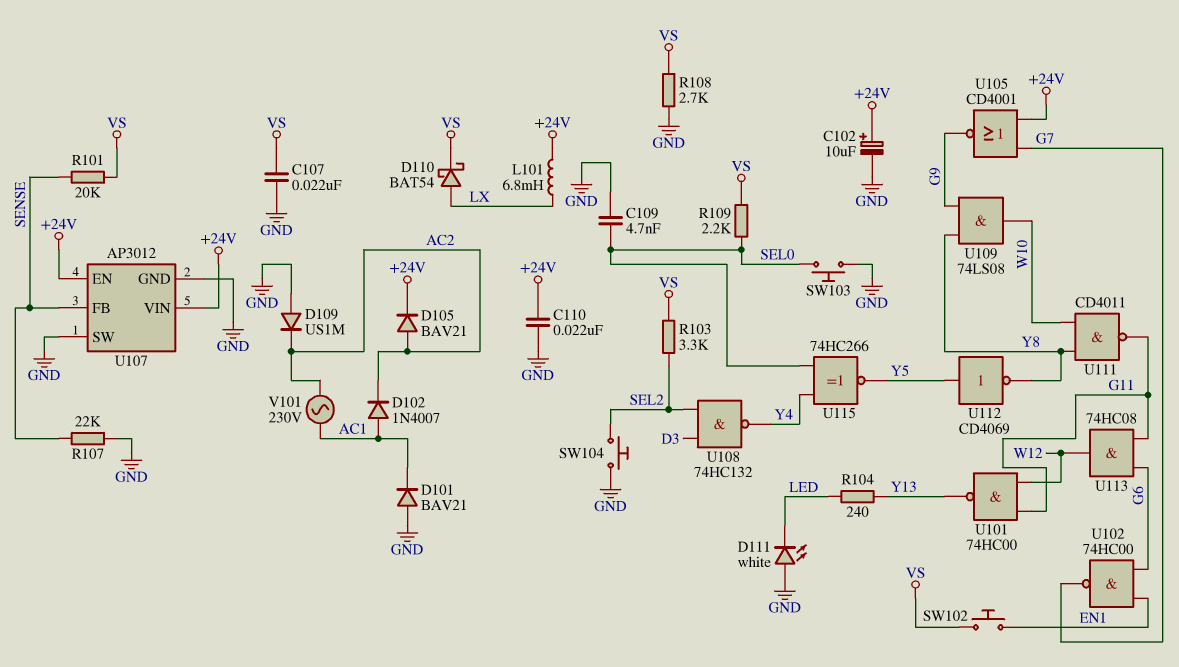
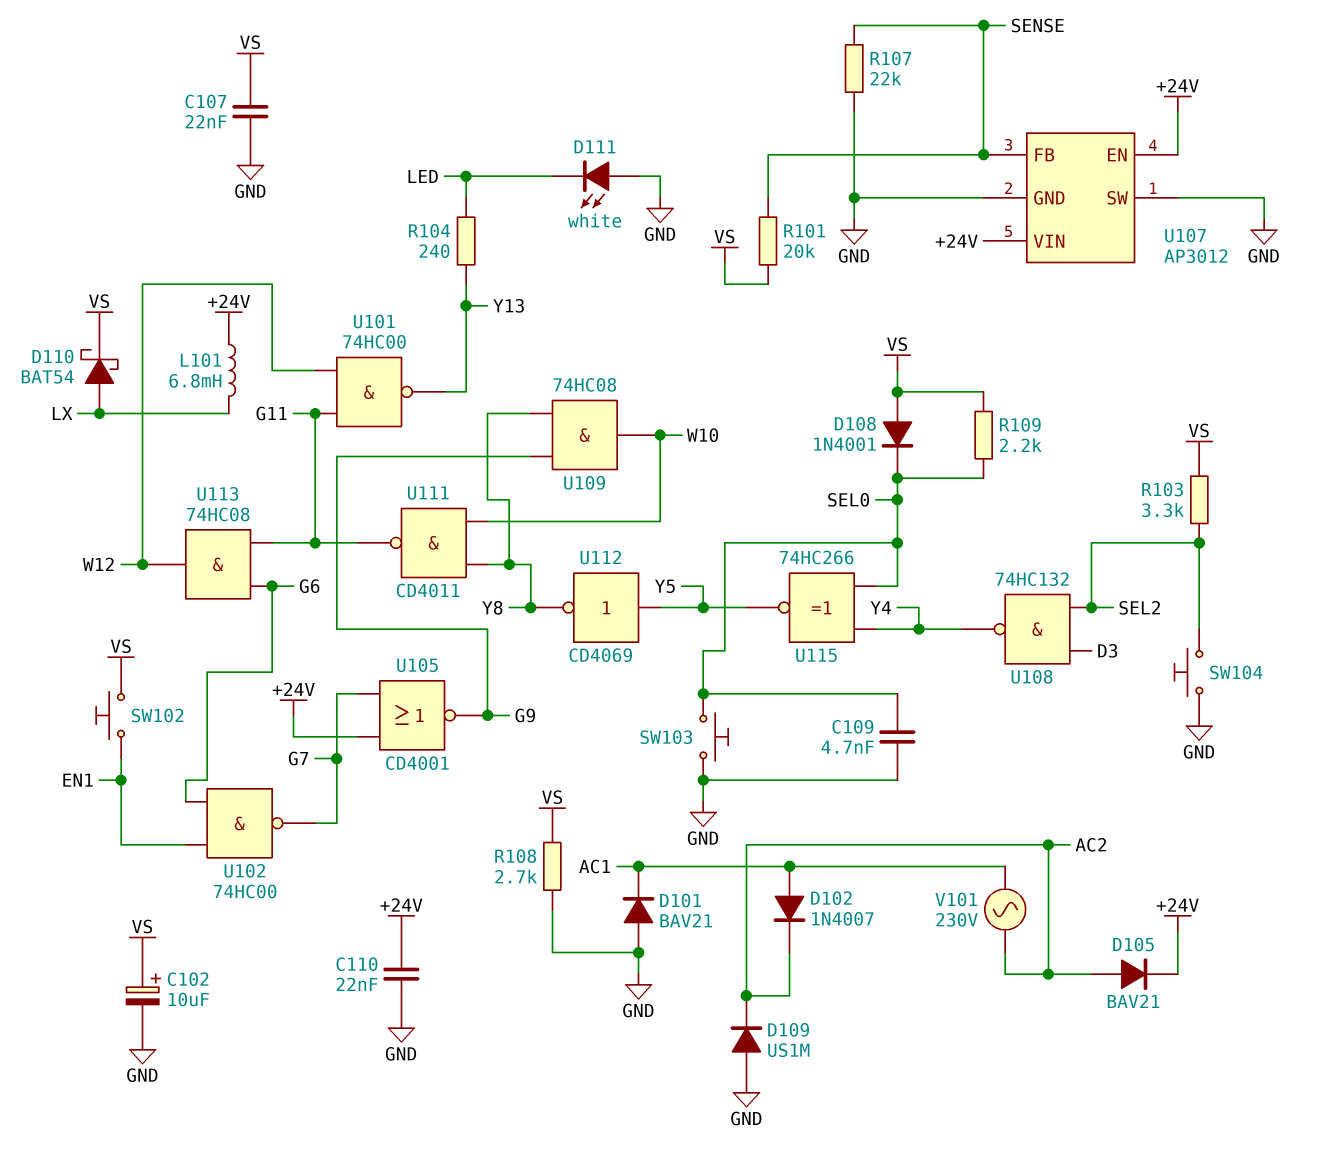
C102: 10uF (plus +24V, minus GND) -> 10uF (plus VS, minus GND)
D108: none -> diode 1N4001 (A VS, K SEL0)
U109: AND 74LS08 (in G9, in Y8, out W10) -> AND 74HC08 (in G9, in Y8, out W10)

